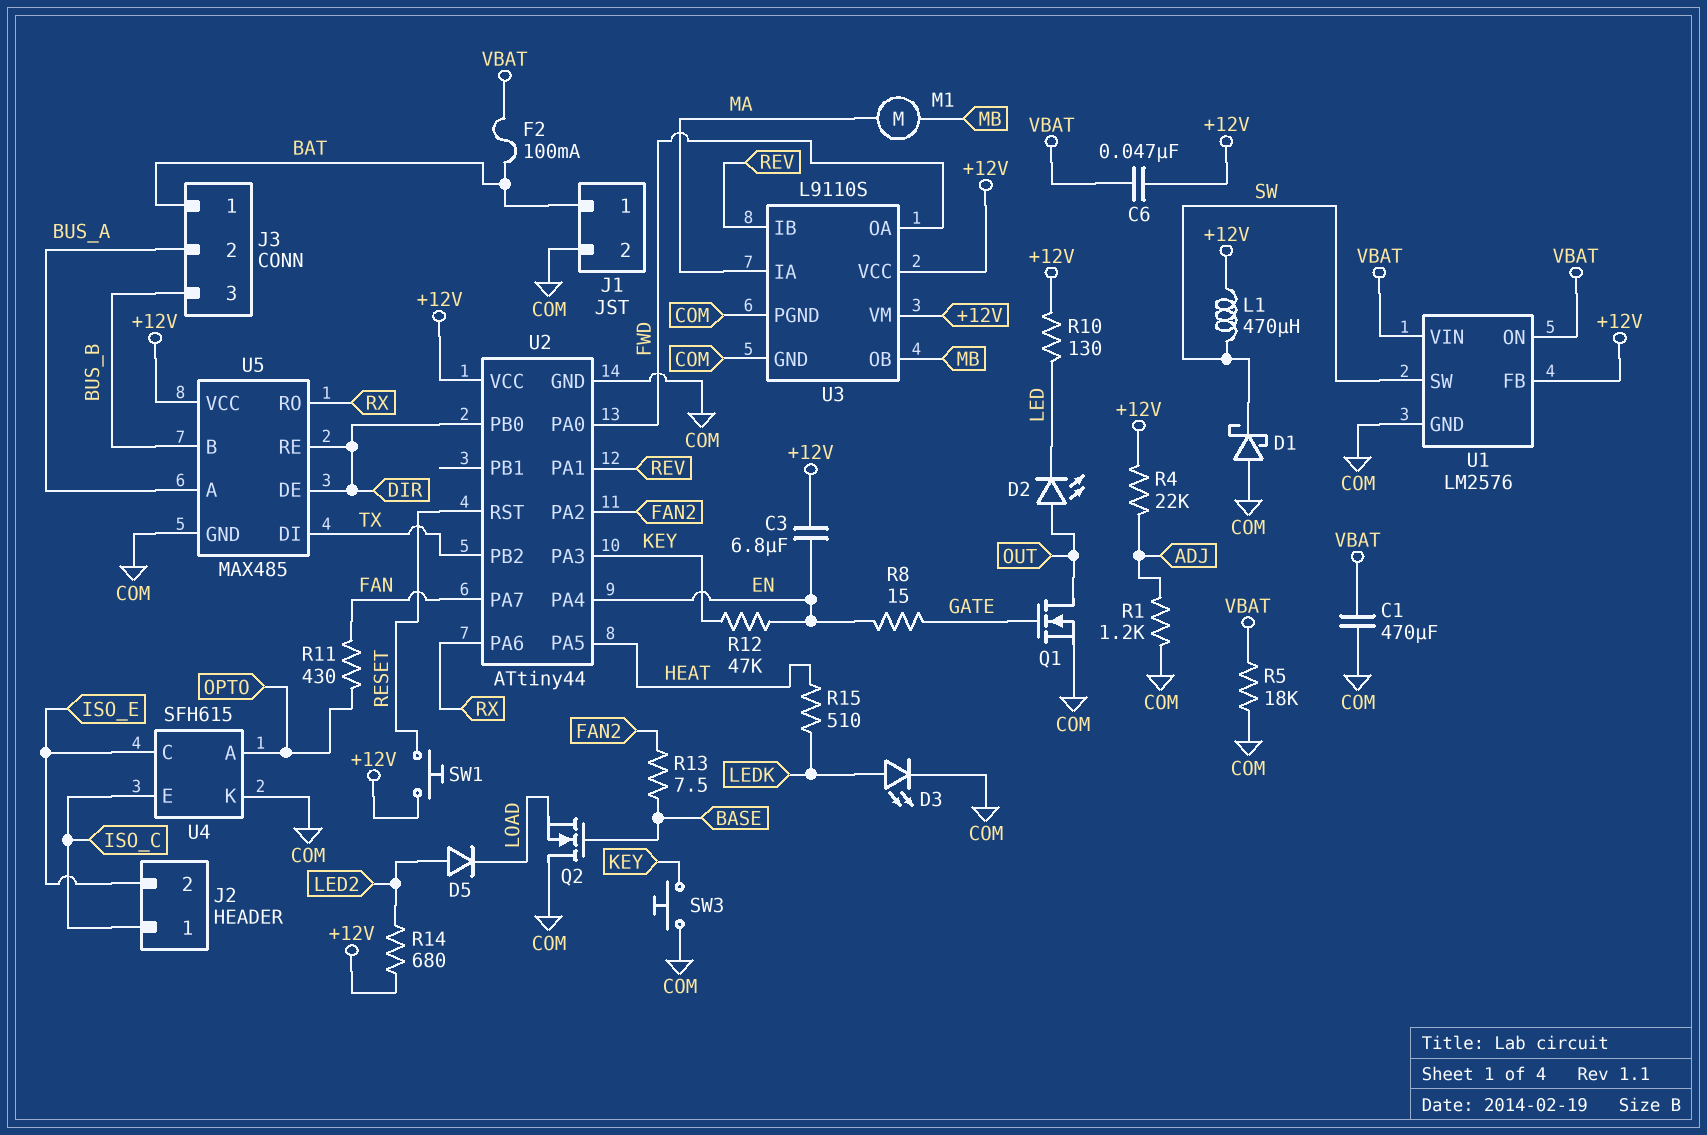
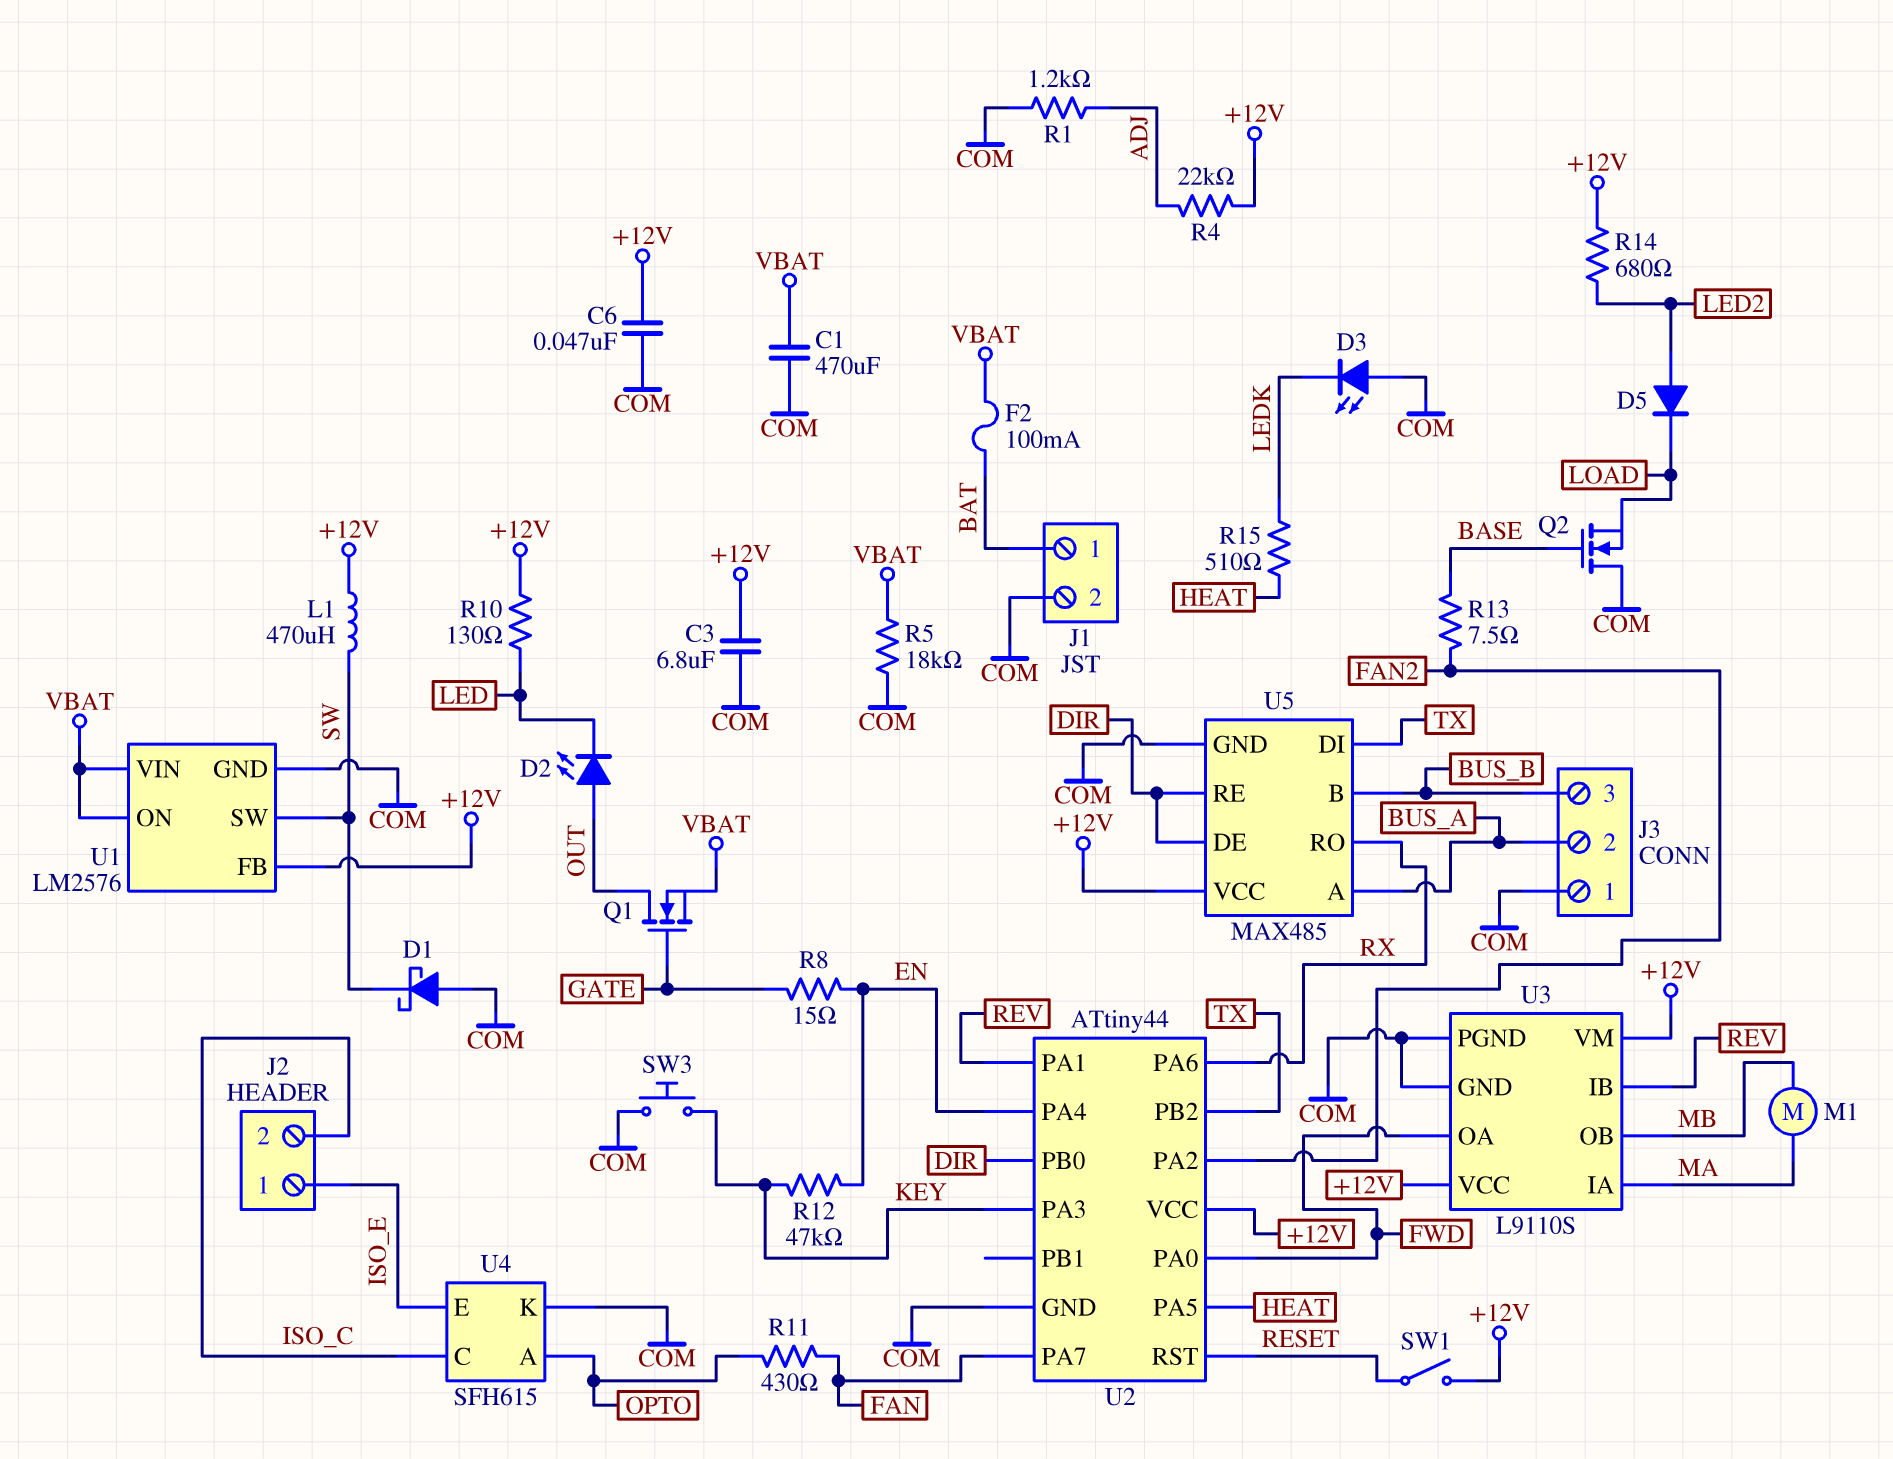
C3: 6.8uF (+12V, EN) -> 6.8uF (+12V, COM)
C6: 47nF (+12V, VBAT) -> 47nF (+12V, COM)
D3: LED (A LEDK, K COM) -> LED (A COM, K LEDK)
J2 pin 1: ISO_C -> ISO_E
J2 pin 2: ISO_E -> ISO_C
J3 pin 1: BAT -> COM
Q1: NMOS (G GATE, D OUT, S COM) -> NMOS (G GATE, D OUT, S VBAT)
SW1: button (+12V, RESET) -> switch (+12V, RESET)
U4 pin C: ISO_E -> ISO_C
U4 pin E: ISO_C -> ISO_E

